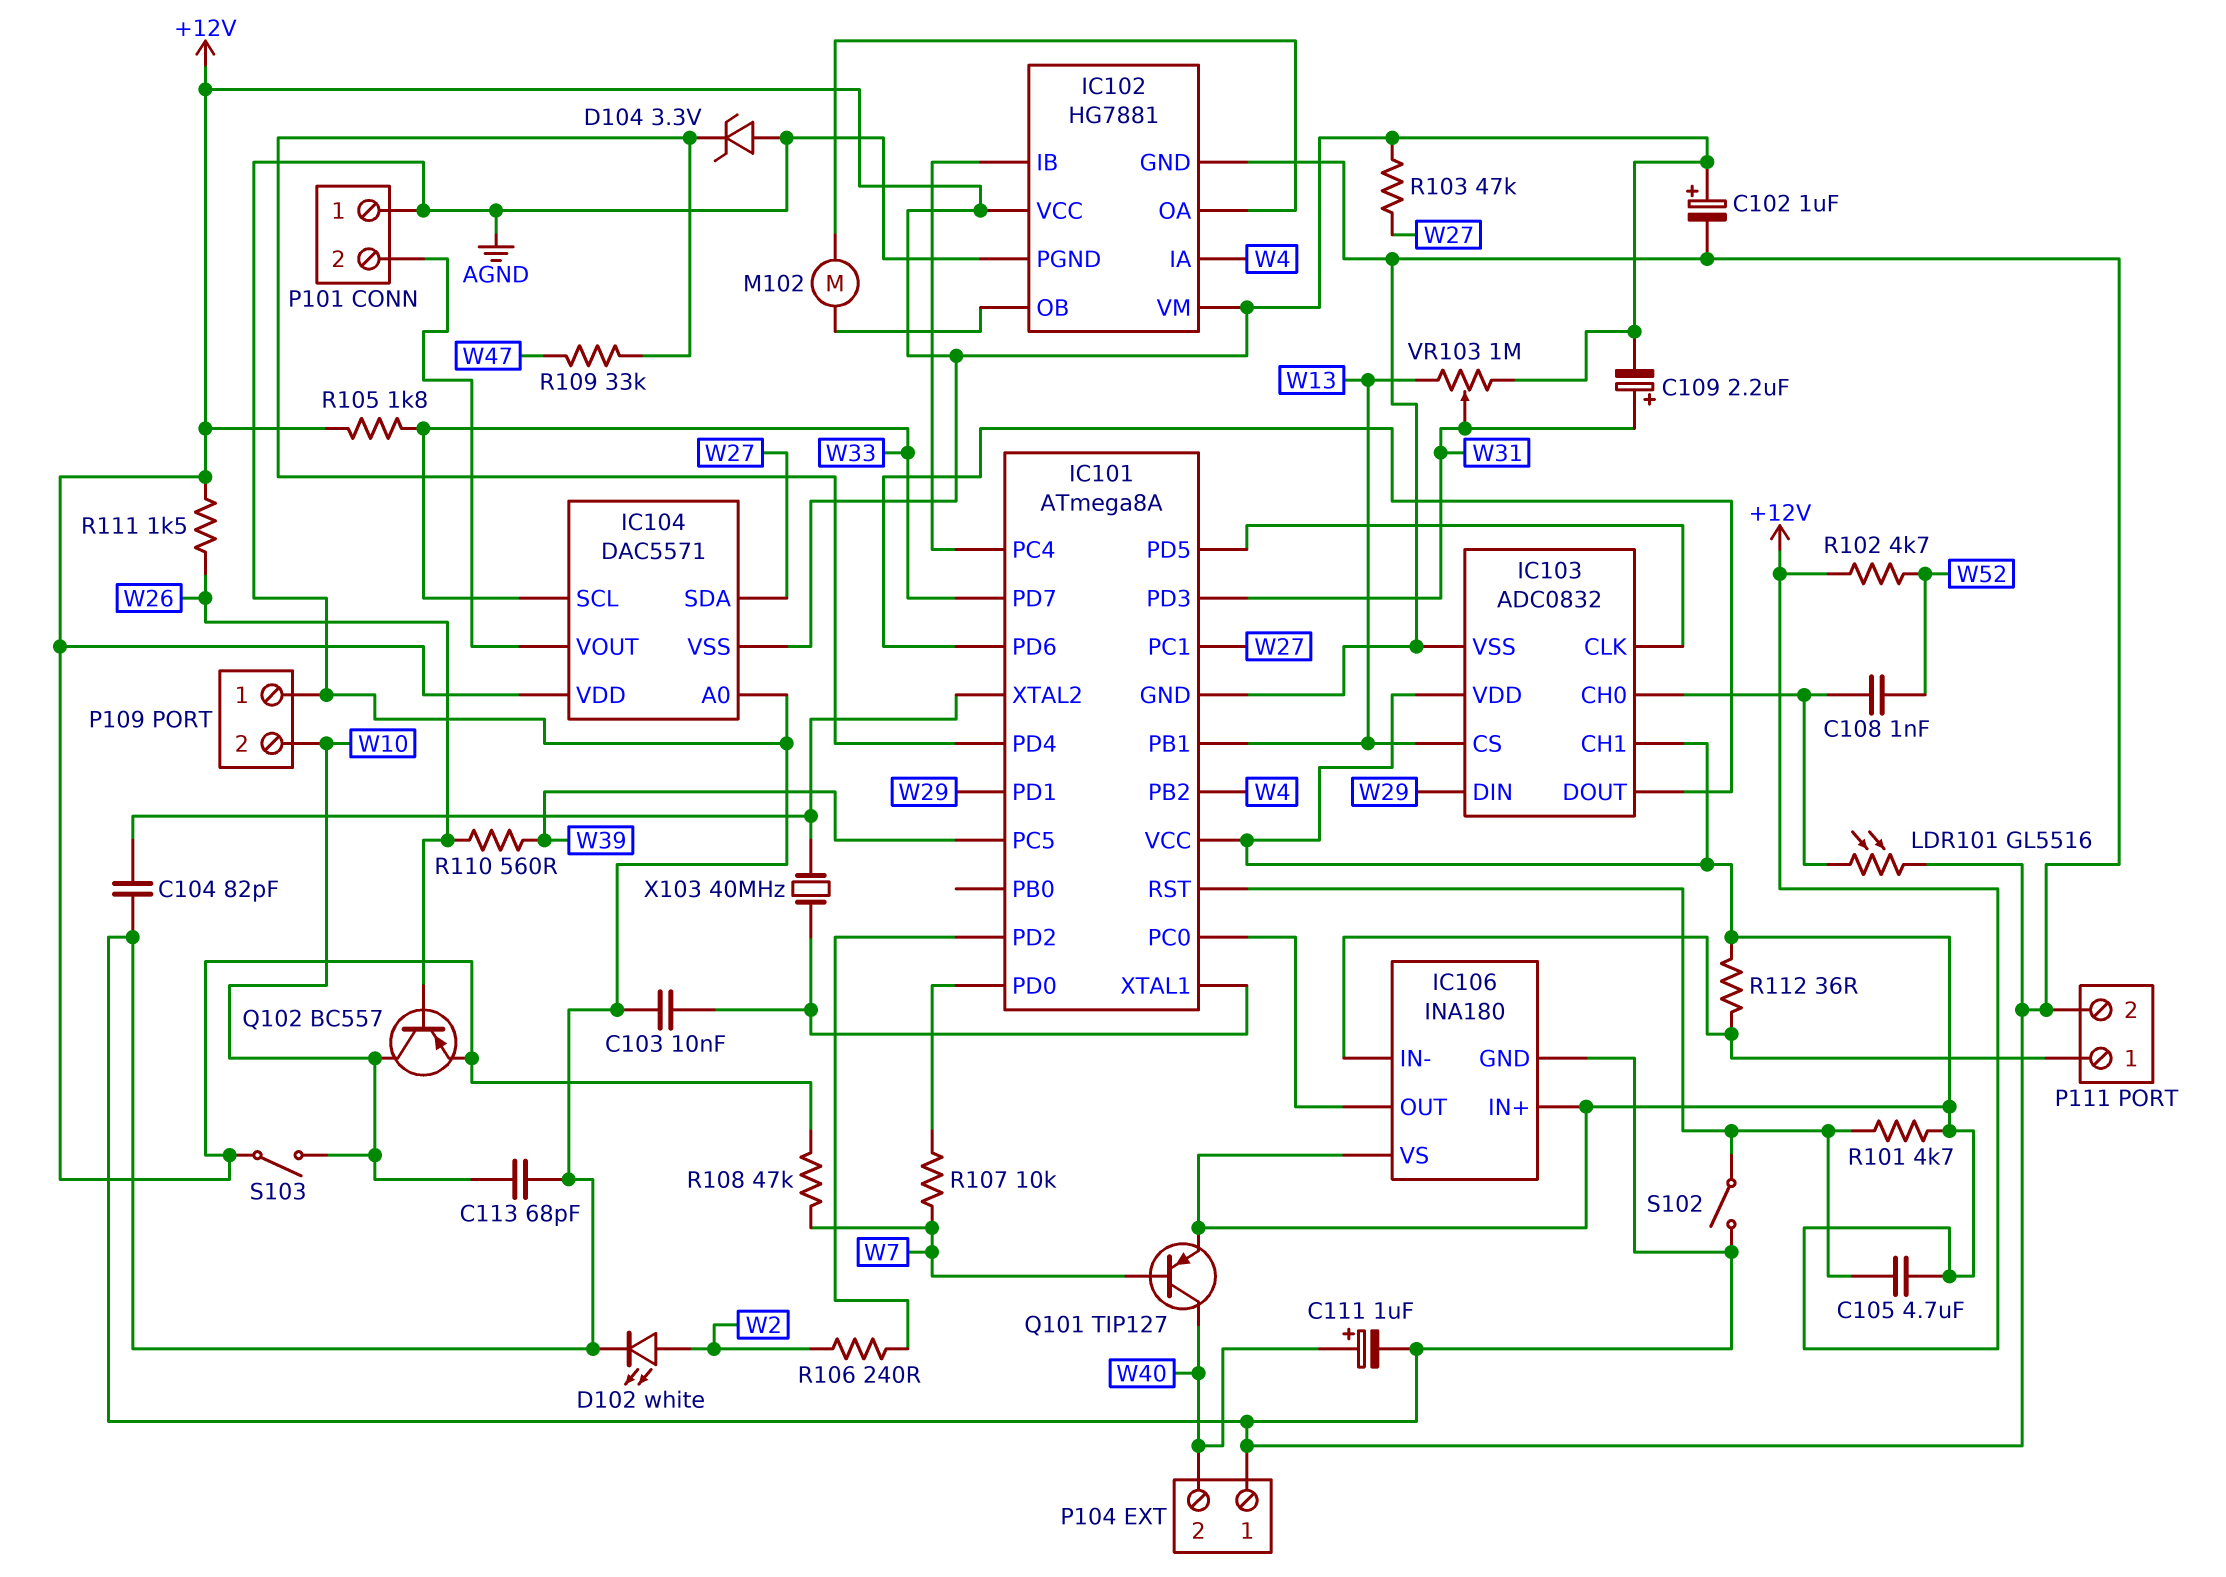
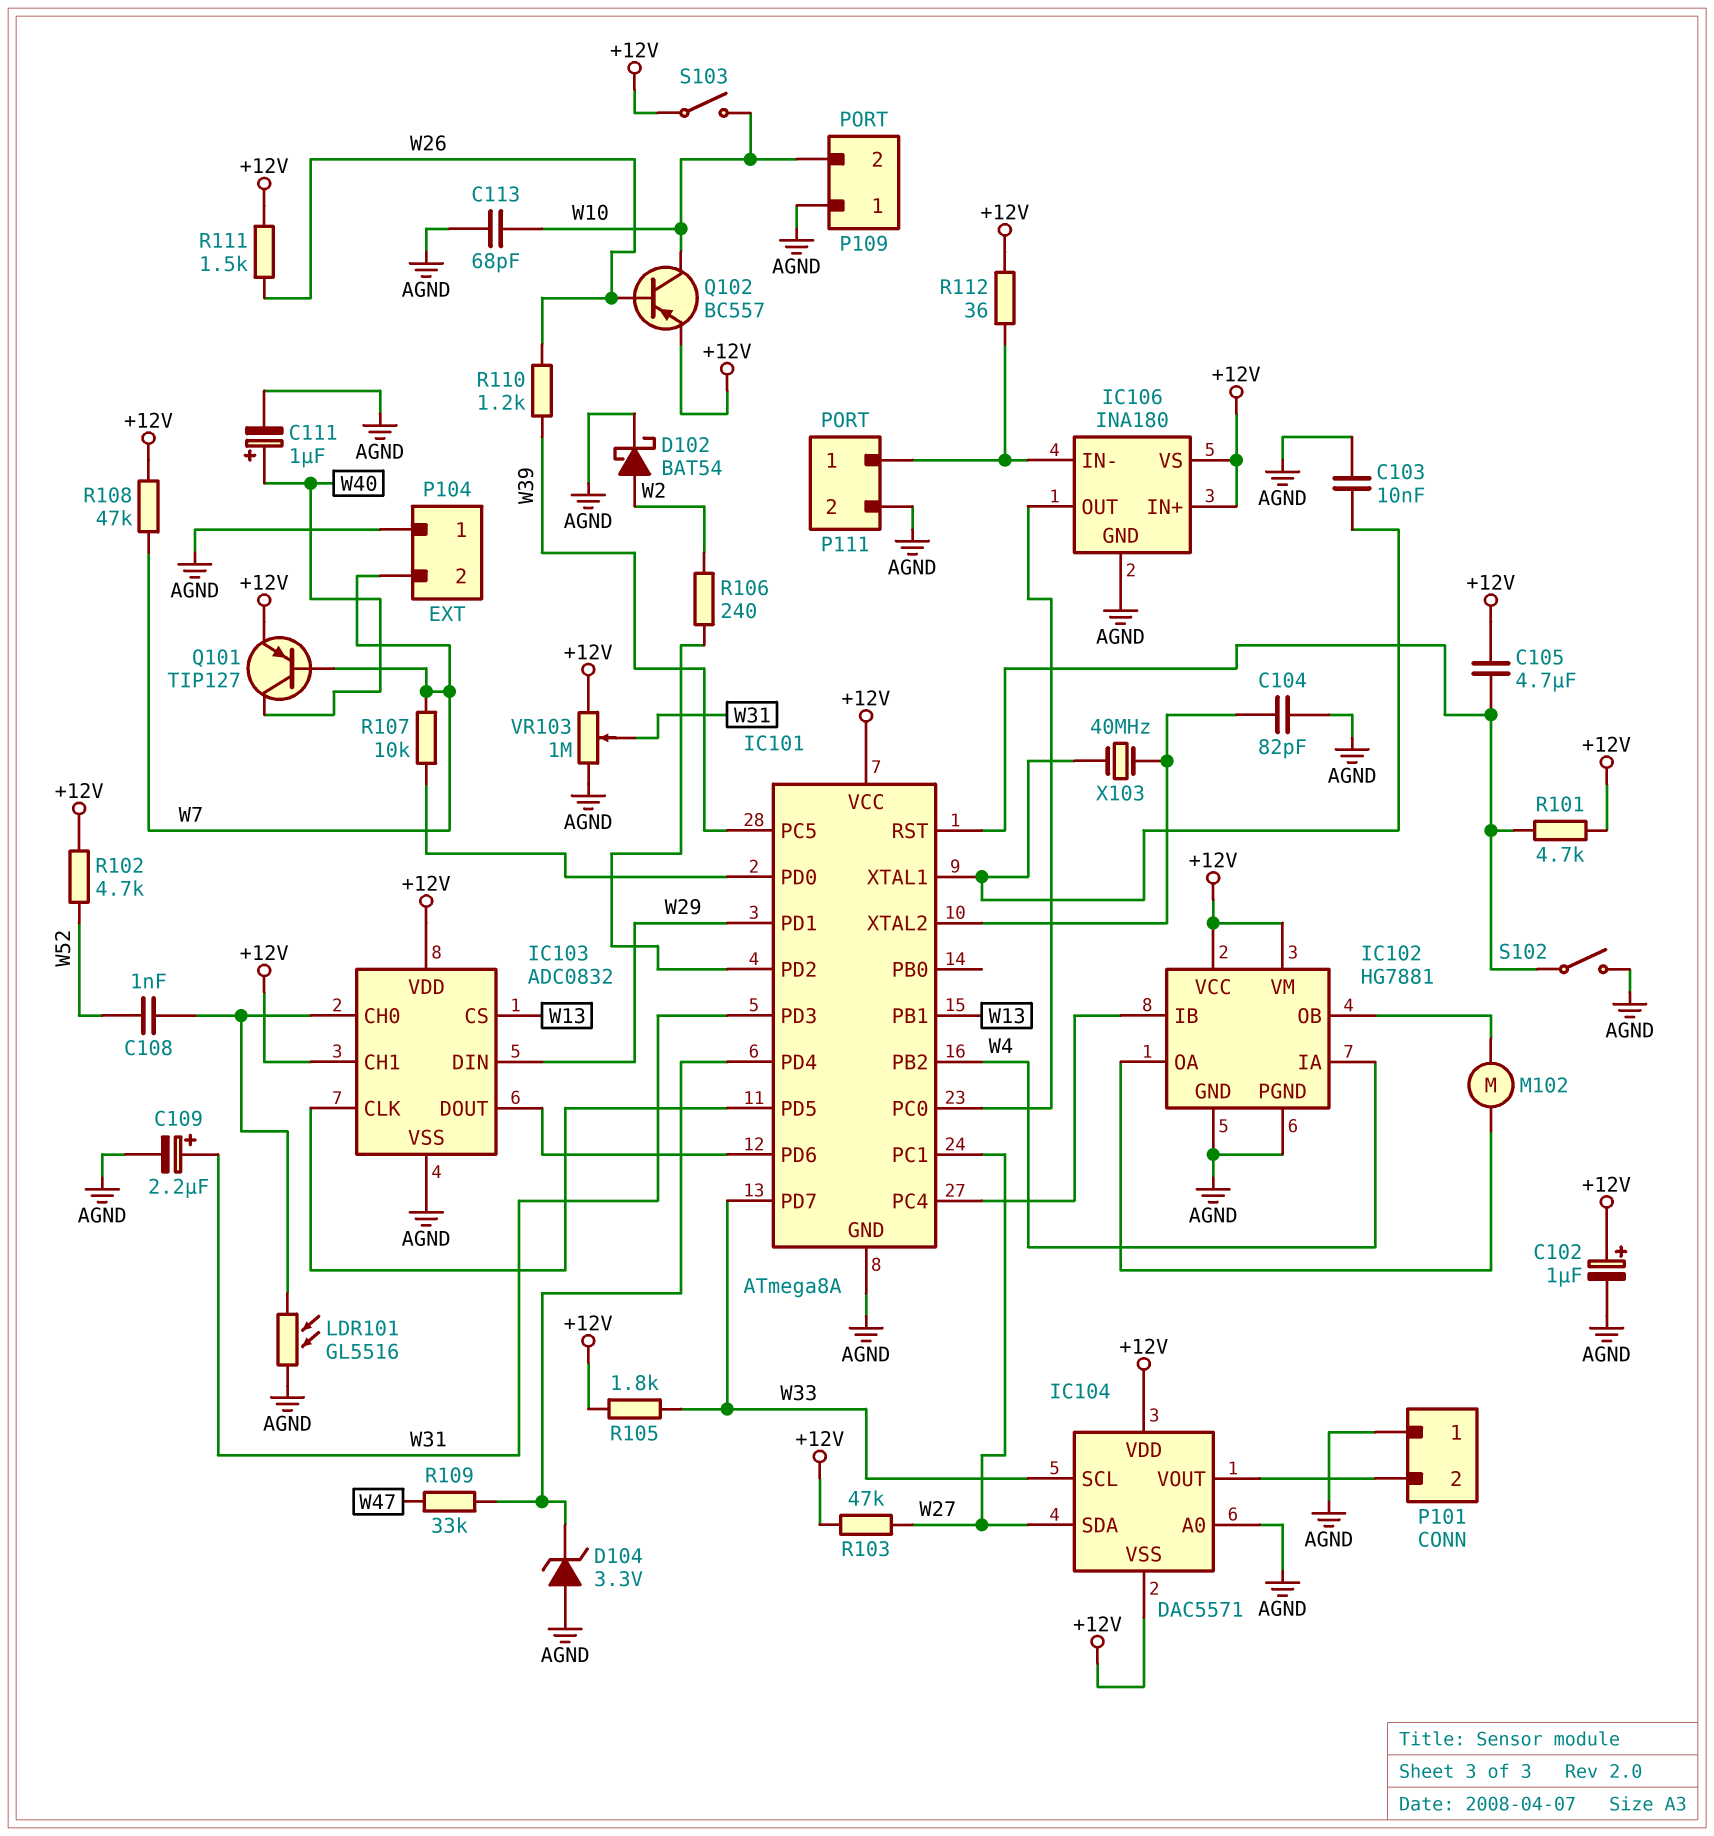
C109: 2.2uF (plus W31, minus +12V) -> 2.2uF (plus W31, minus AGND)
D102: LED white (A W2, K AGND) -> schottky BAT54 (A W2, K AGND)
P104 pin 2: W40 -> W7
R110: 560 (W26, W39) -> 1.2k (W26, W39)
VR103: 1M (+12V, W13, wiper W31) -> 1M (+12V, AGND, wiper W31)

